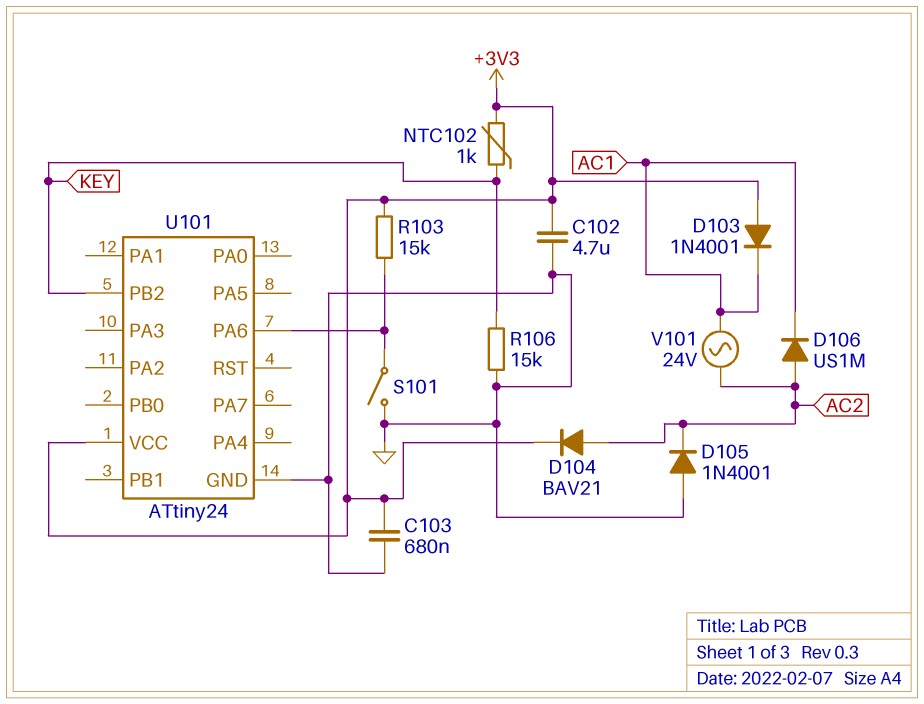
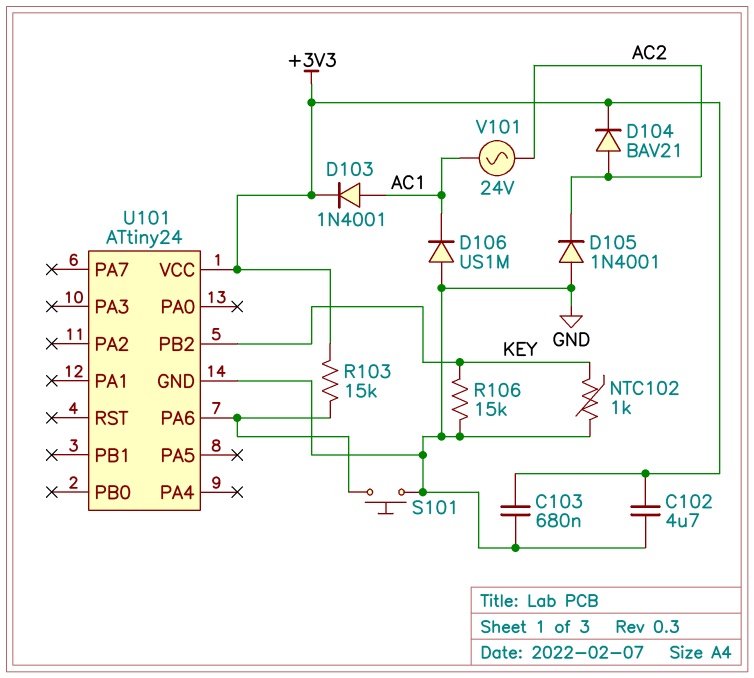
D103: diode 1N4001 (A +3V3, K AC1) -> diode 1N4001 (A AC1, K +3V3)
D106: diode US1M (A AC2, K AC1) -> diode US1M (A GND, K AC1)
NTC102: 1k (+3V3, KEY) -> 1k (GND, KEY)
S101: switch (GND, U101/PA6) -> button (GND, U101/PA6)

